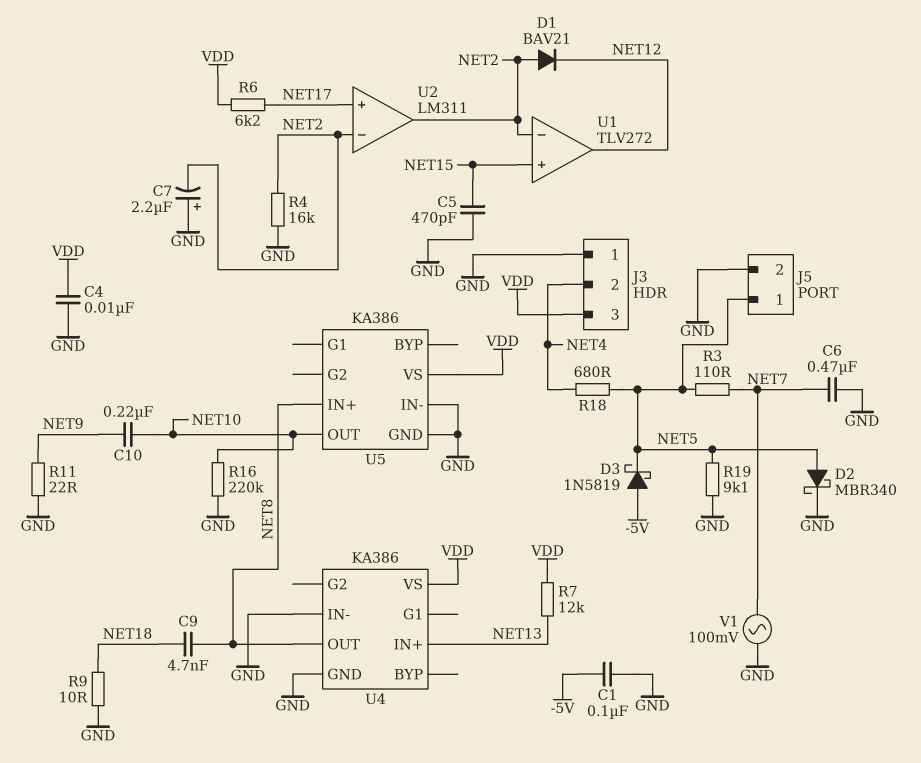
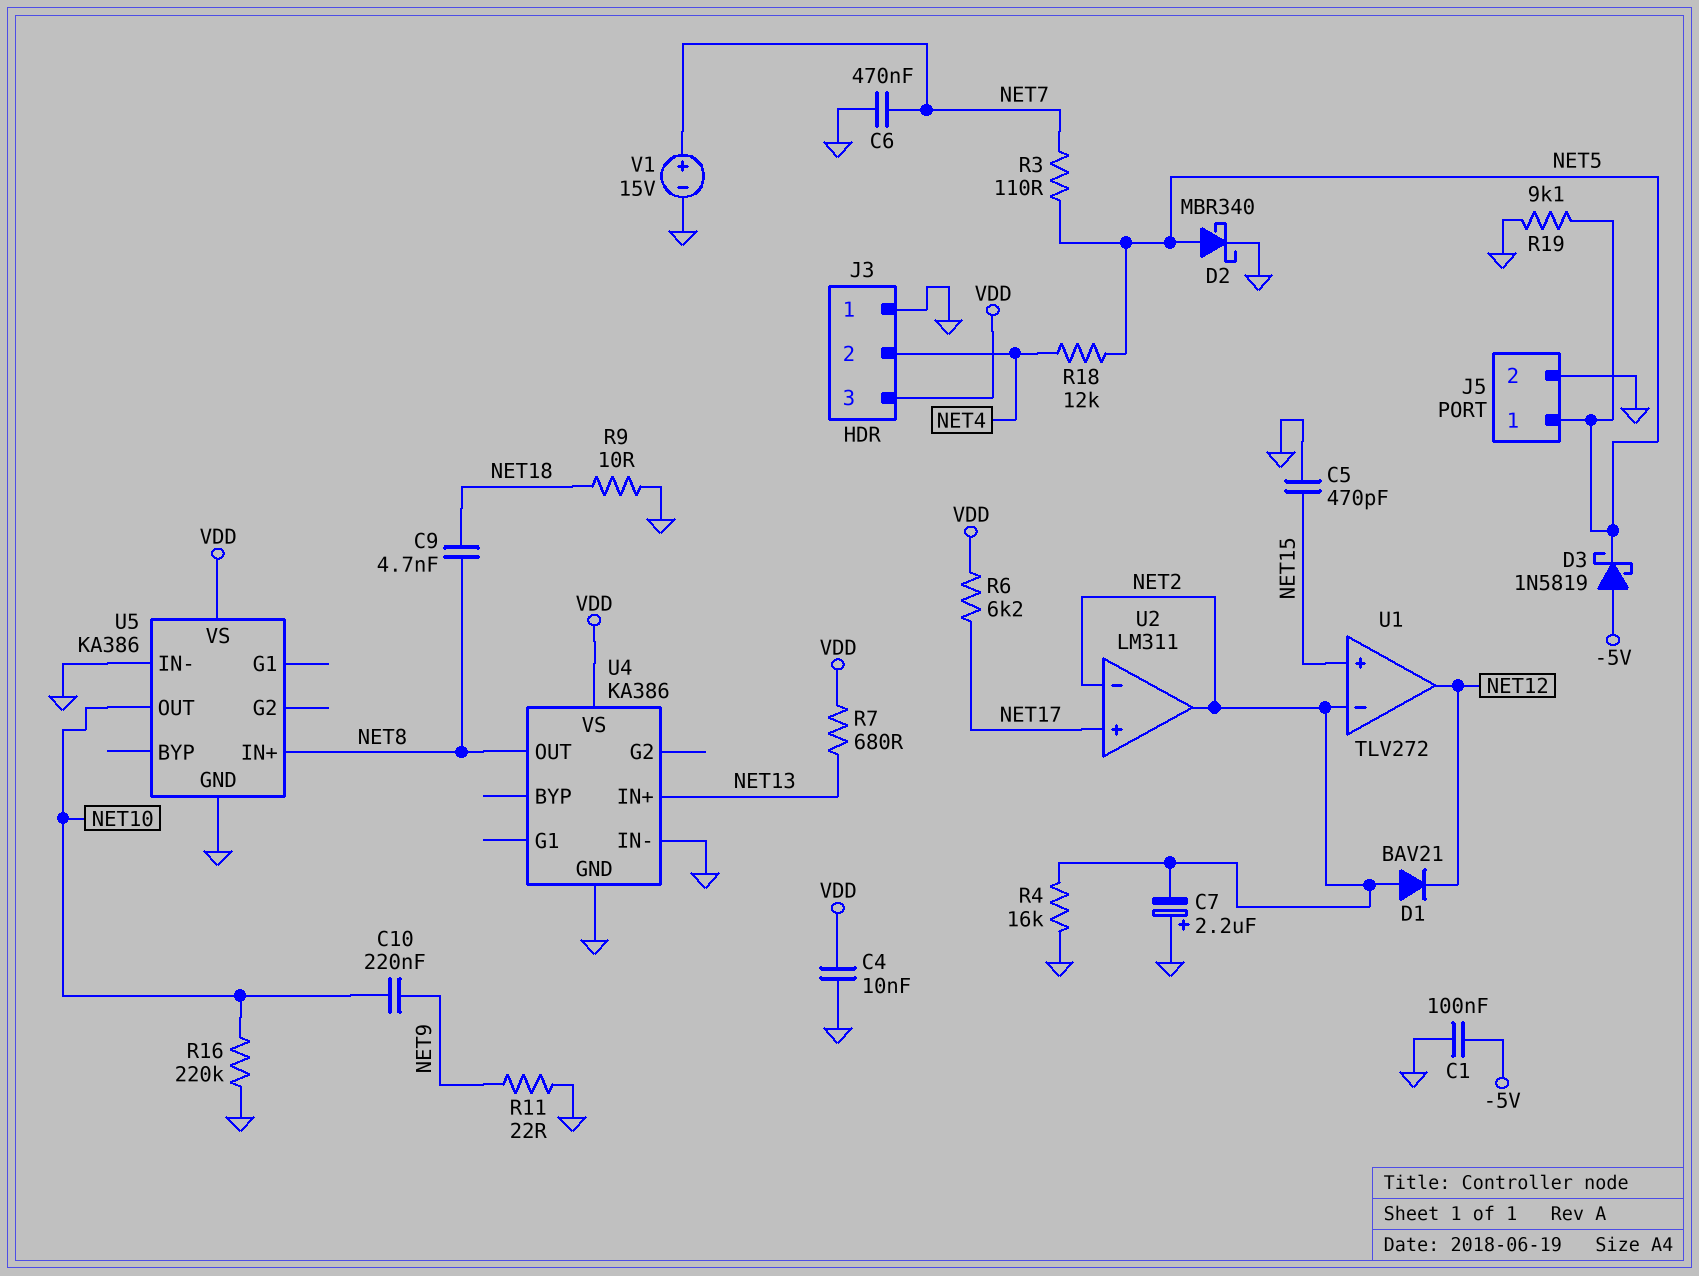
R7: 12k (NET13, VDD) -> 680 (NET13, VDD)
R18: 680 (NET4, NET5) -> 12k (NET4, NET5)
V1: AC 100mV (GND, NET7) -> 15V (plus NET7, minus GND)

